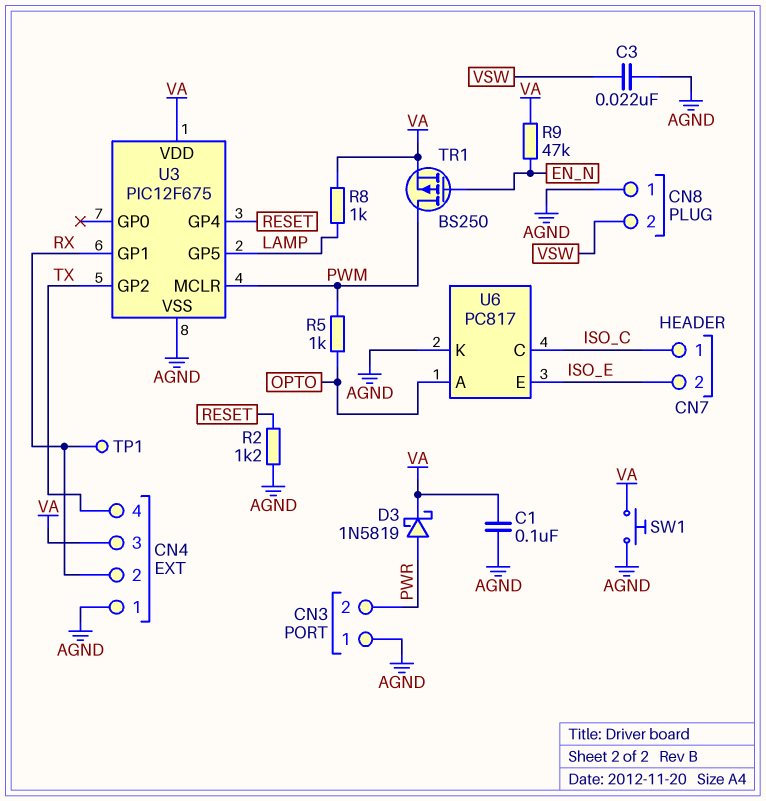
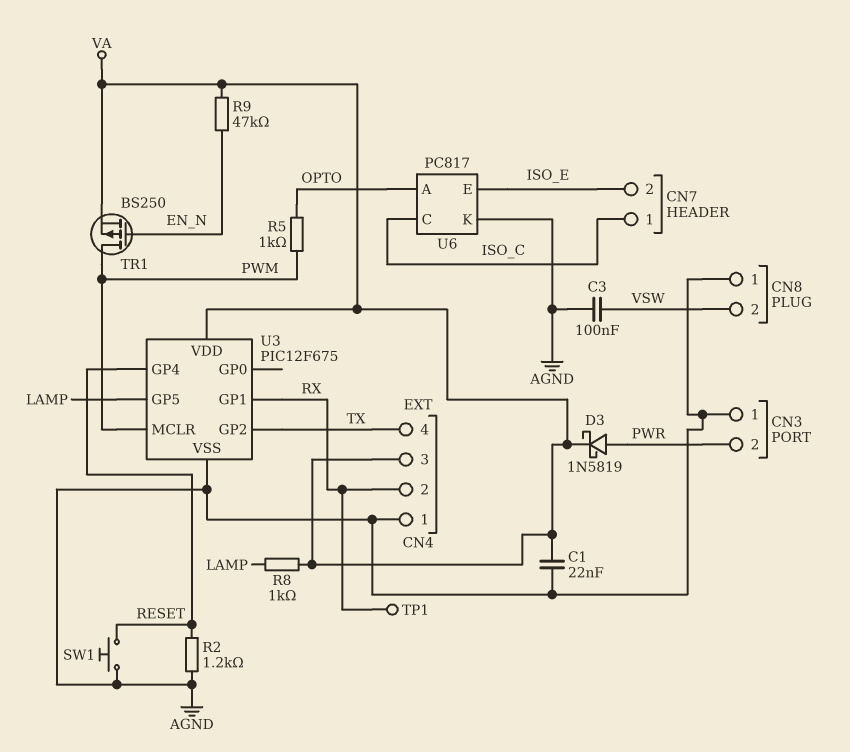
C1: 100nF (AGND, VA) -> 22nF (AGND, VA)
C3: 22nF (AGND, VSW) -> 100nF (AGND, VSW)
SW1: button (AGND, VA) -> button (AGND, RESET)

